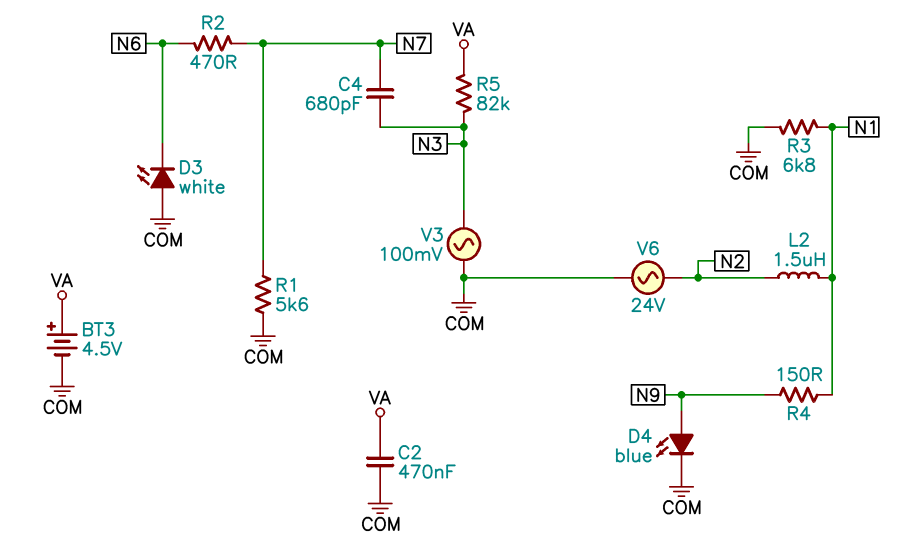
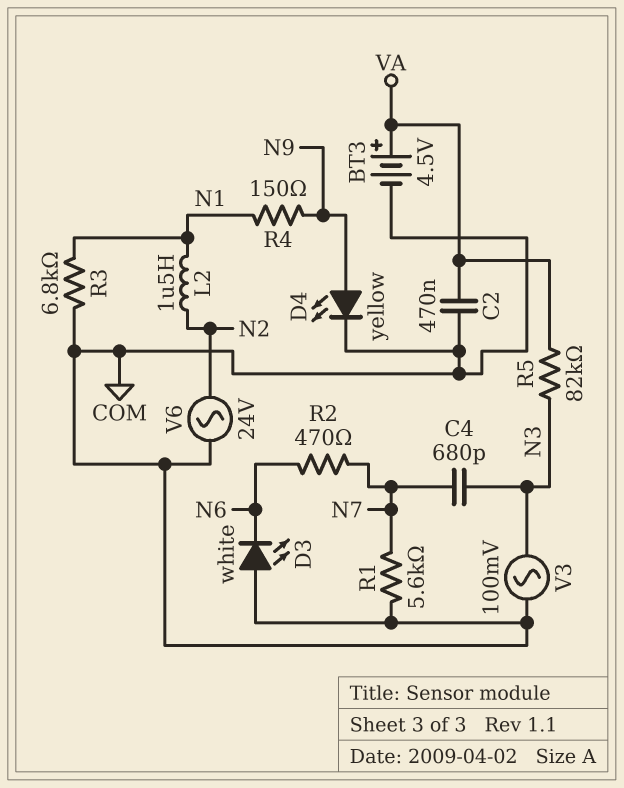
D4: LED blue (A N9, K COM) -> LED yellow (A N9, K COM)

